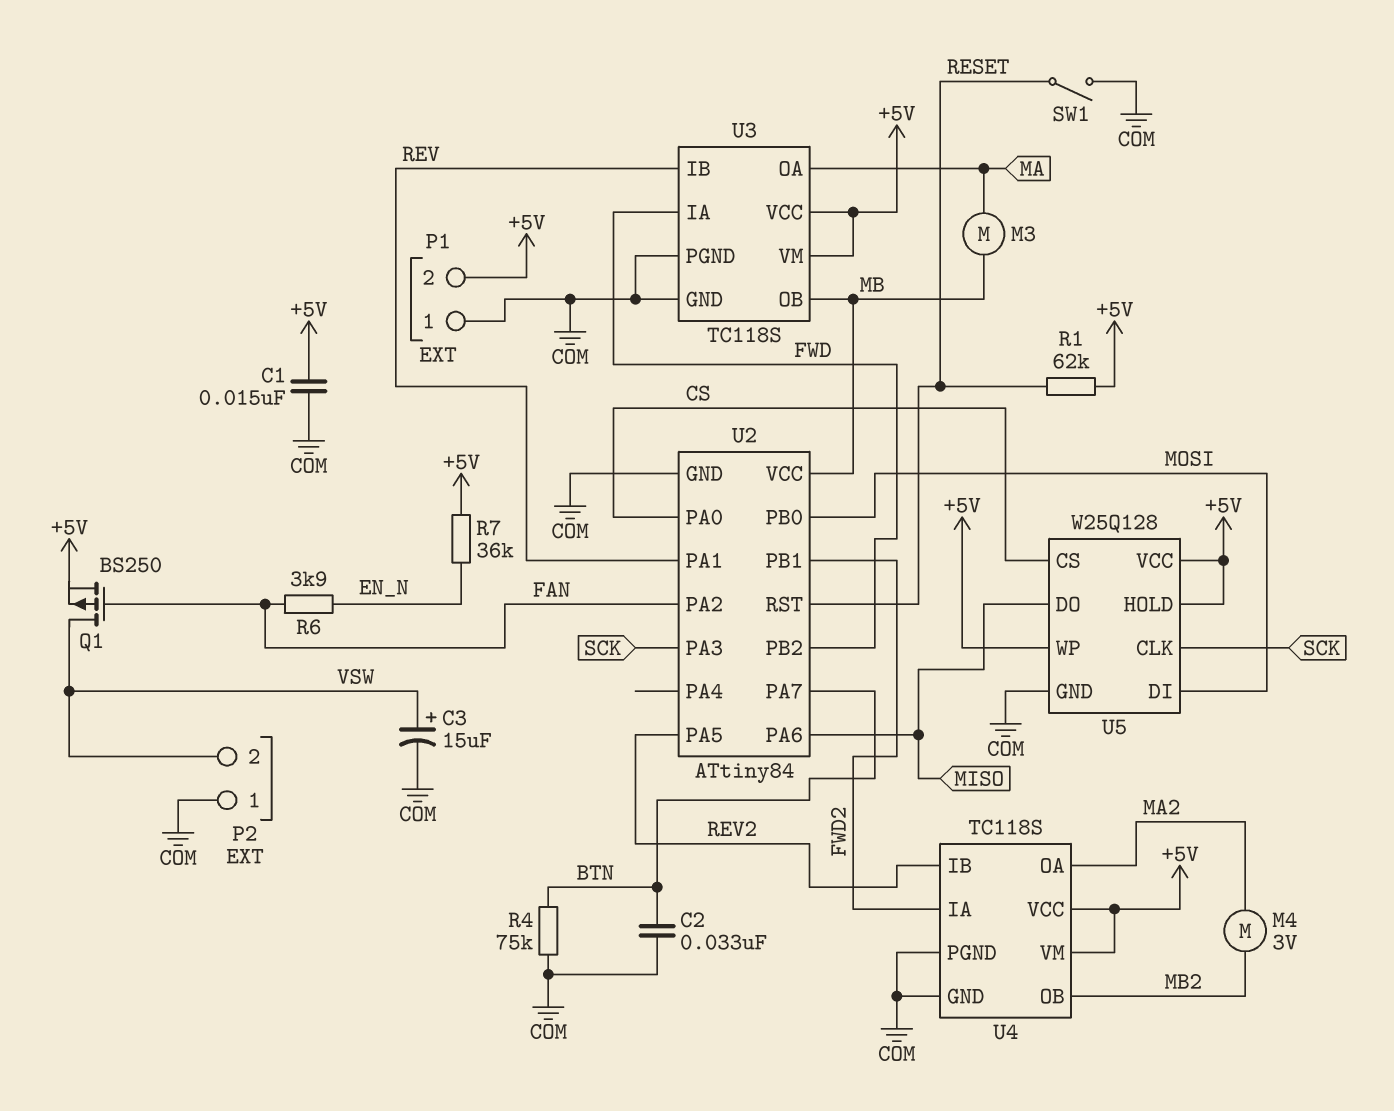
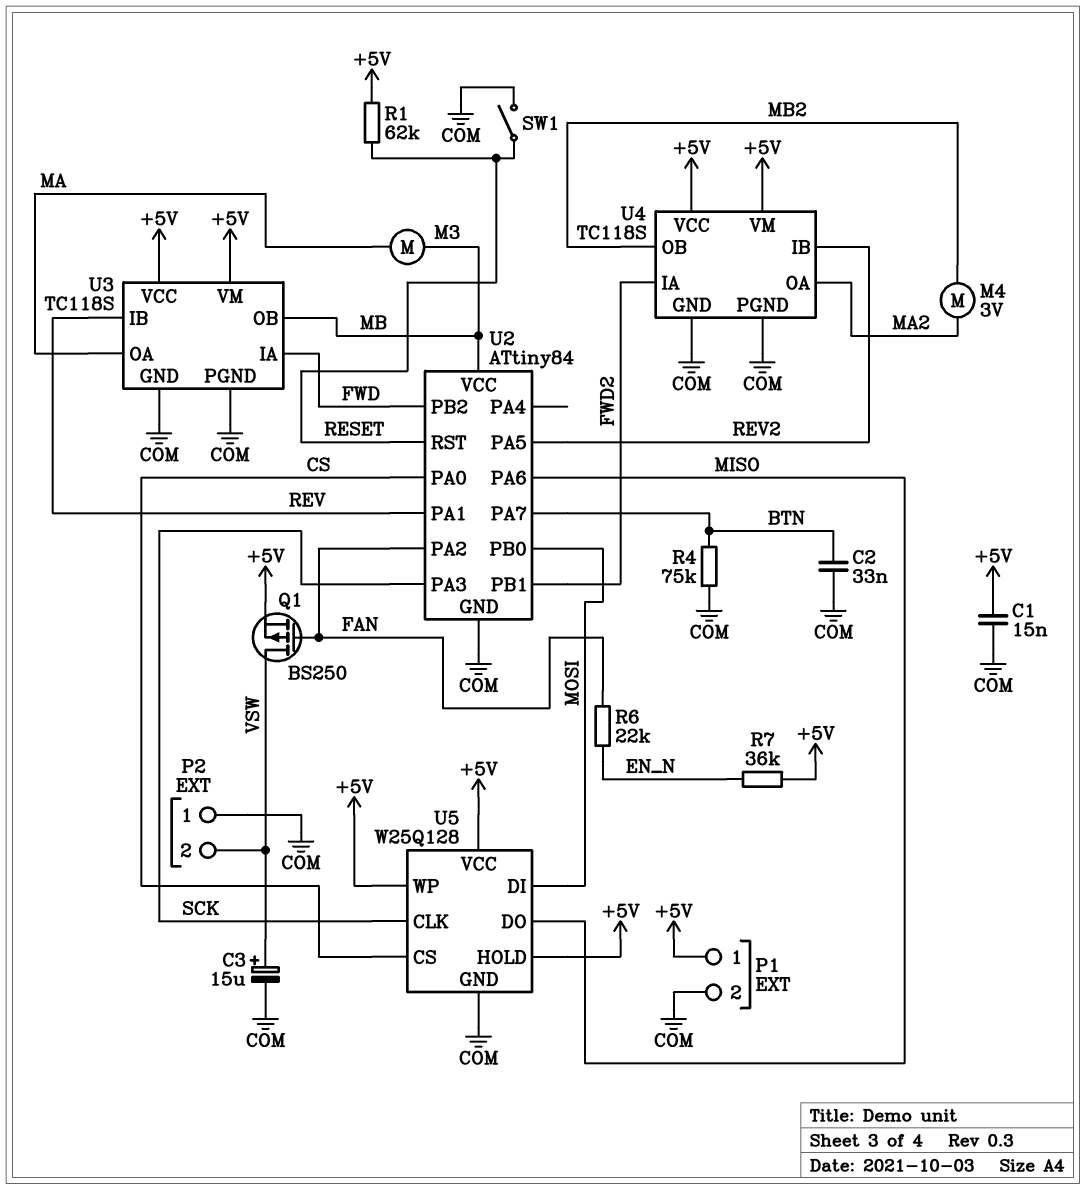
P1 pin 1: COM -> +5V
P1 pin 2: +5V -> COM
R6: 3.9k (EN_N, FAN) -> 22k (EN_N, FAN)

